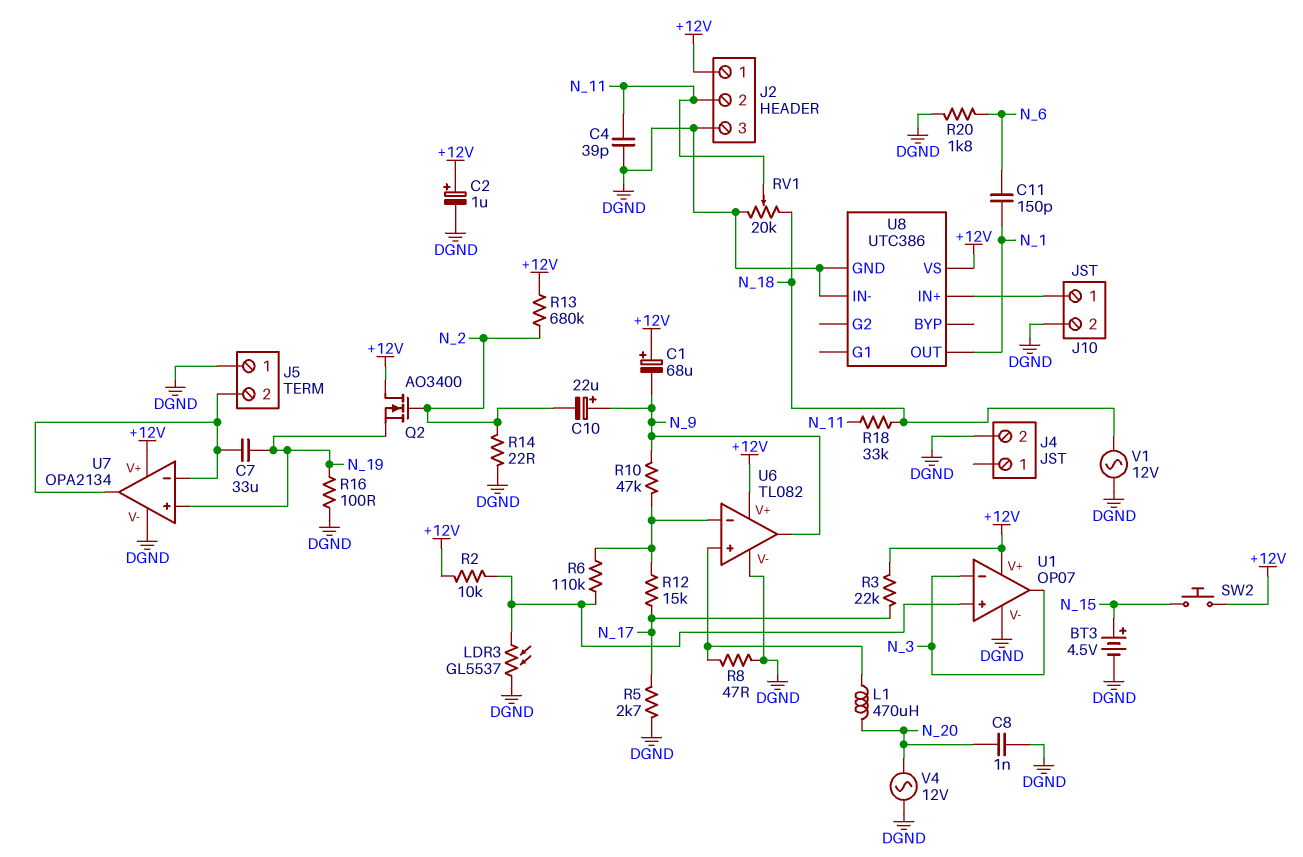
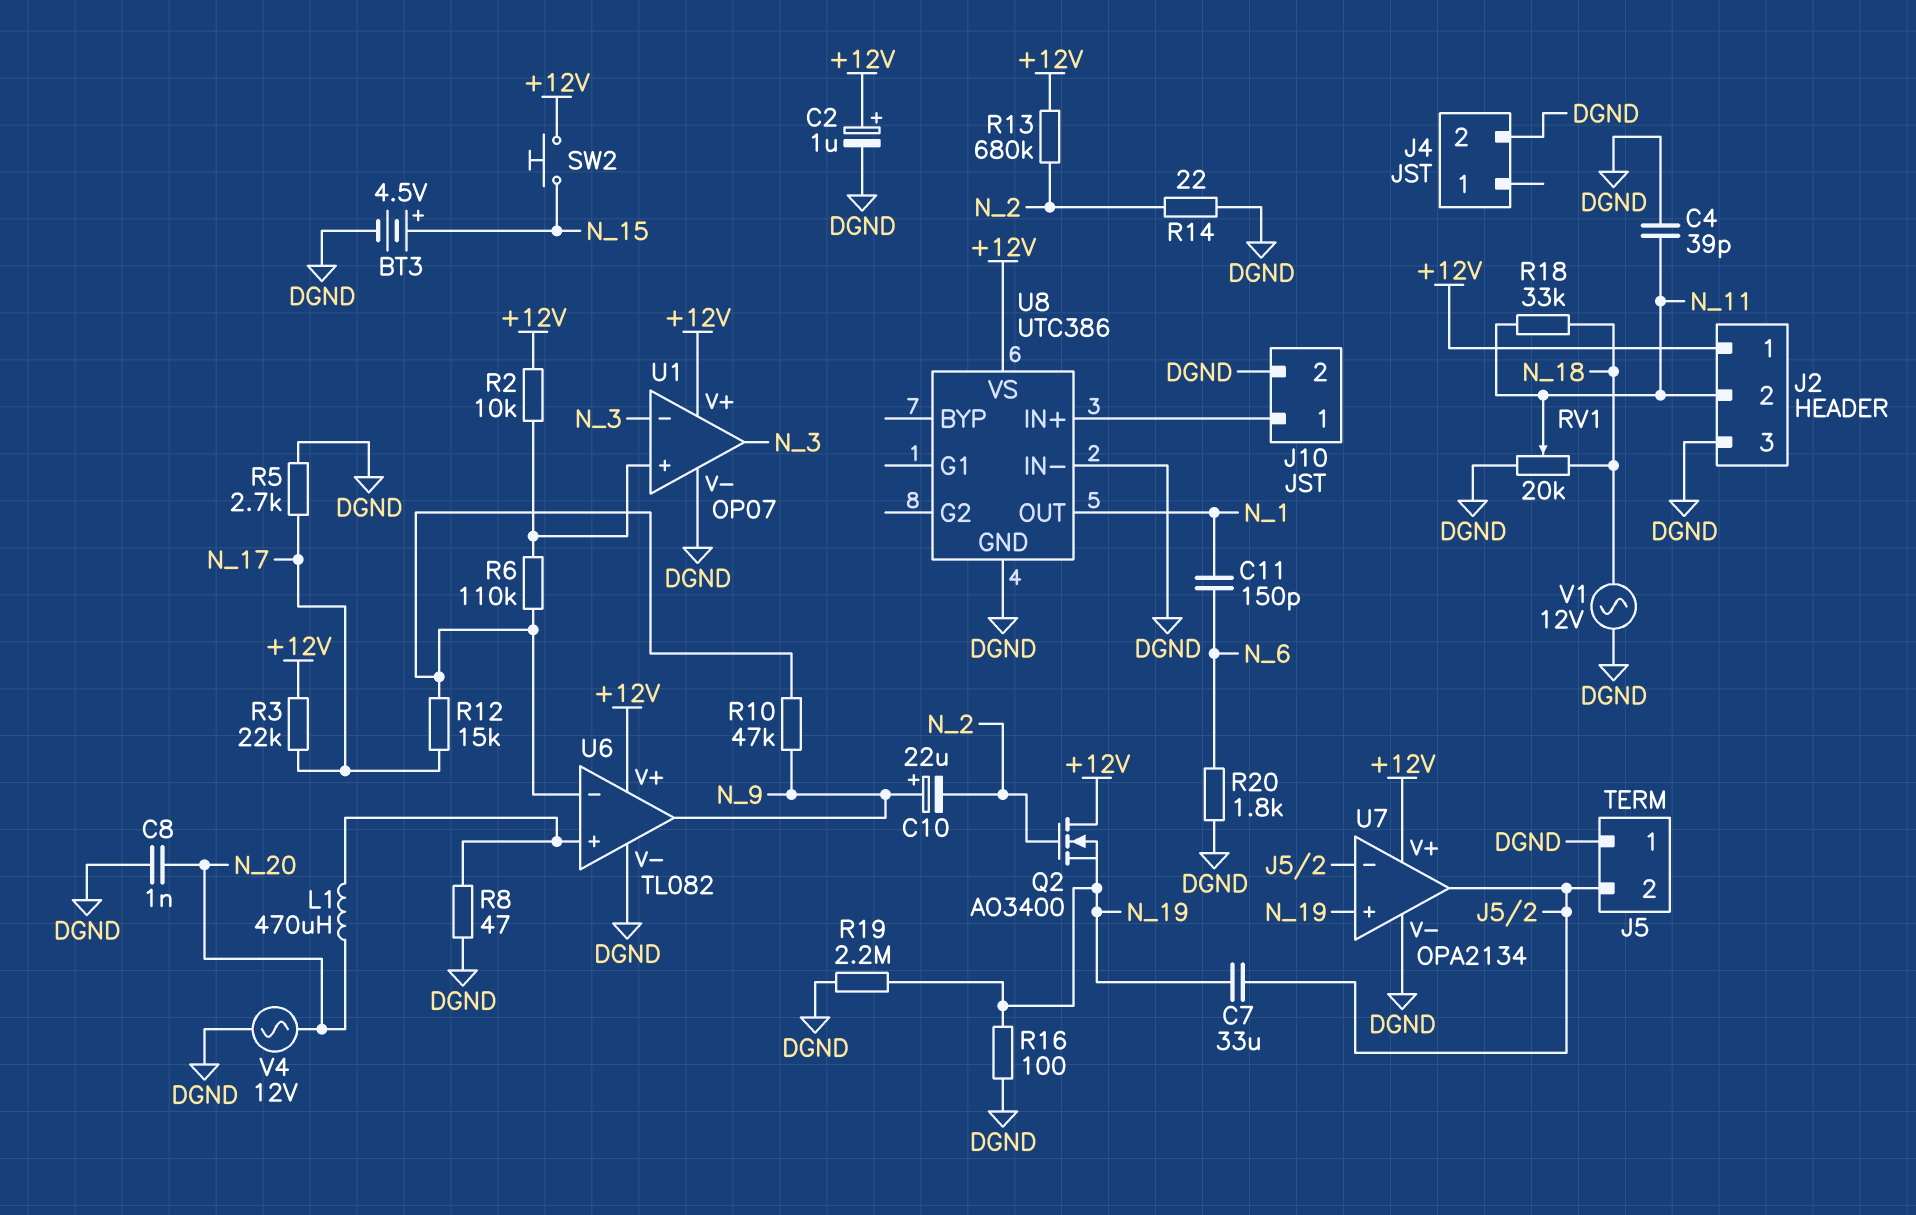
C1: 68uF (plus +12V, minus N_9) -> none
LDR3: GL5537 (DGND, U1/in+) -> none
R19: none -> 2.2M (DGND, N_19)

